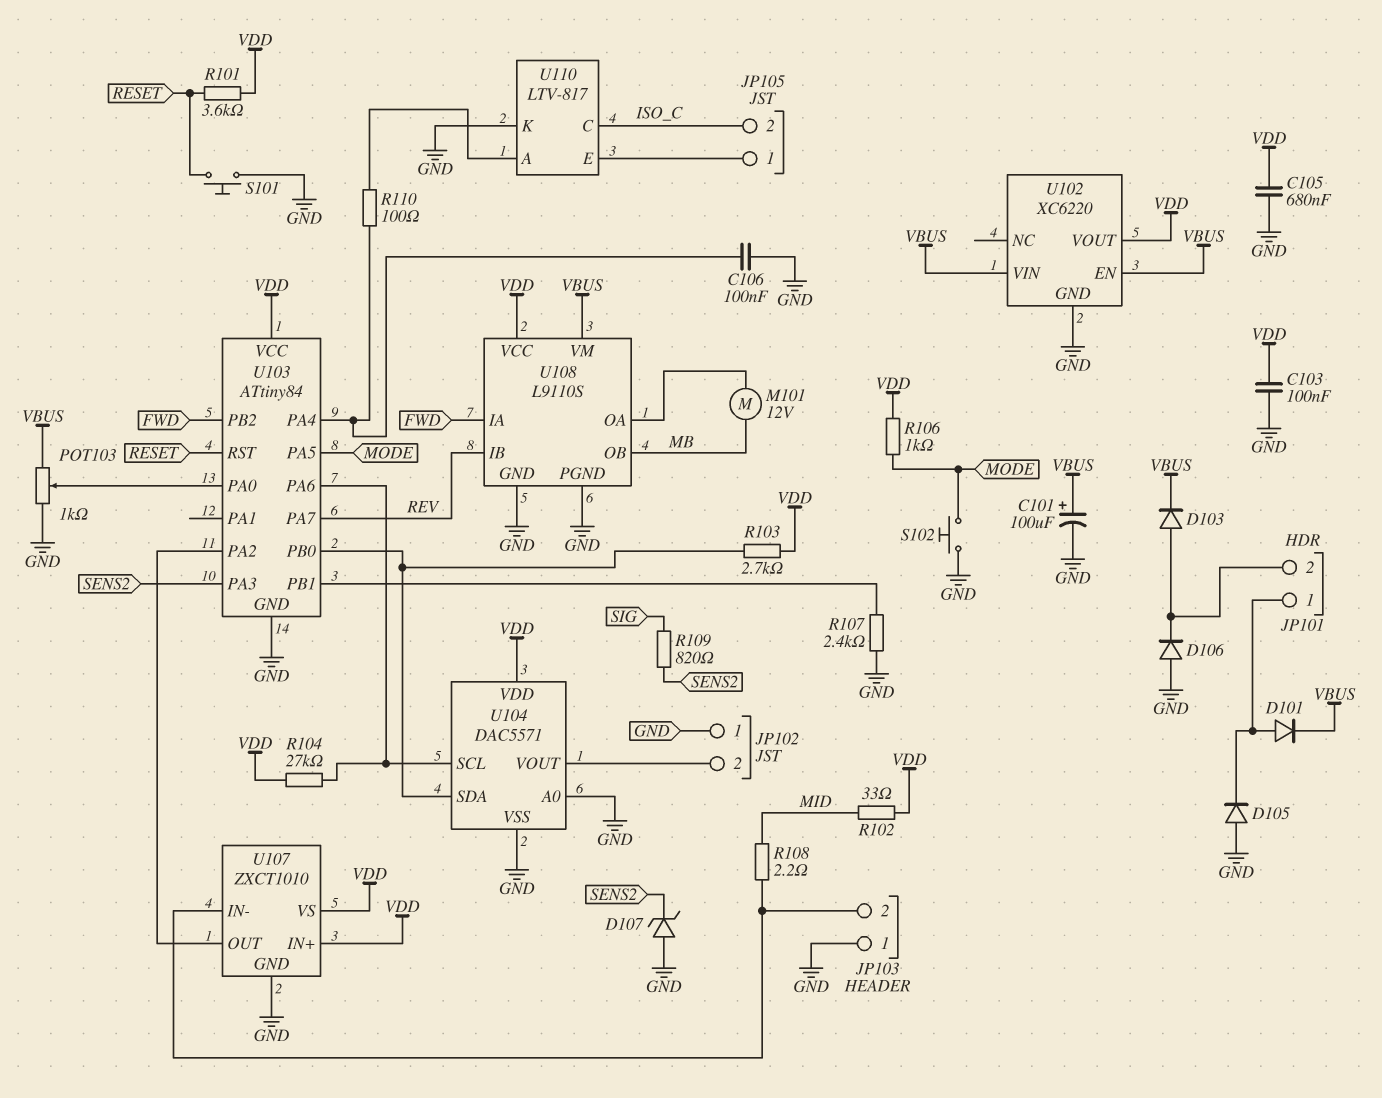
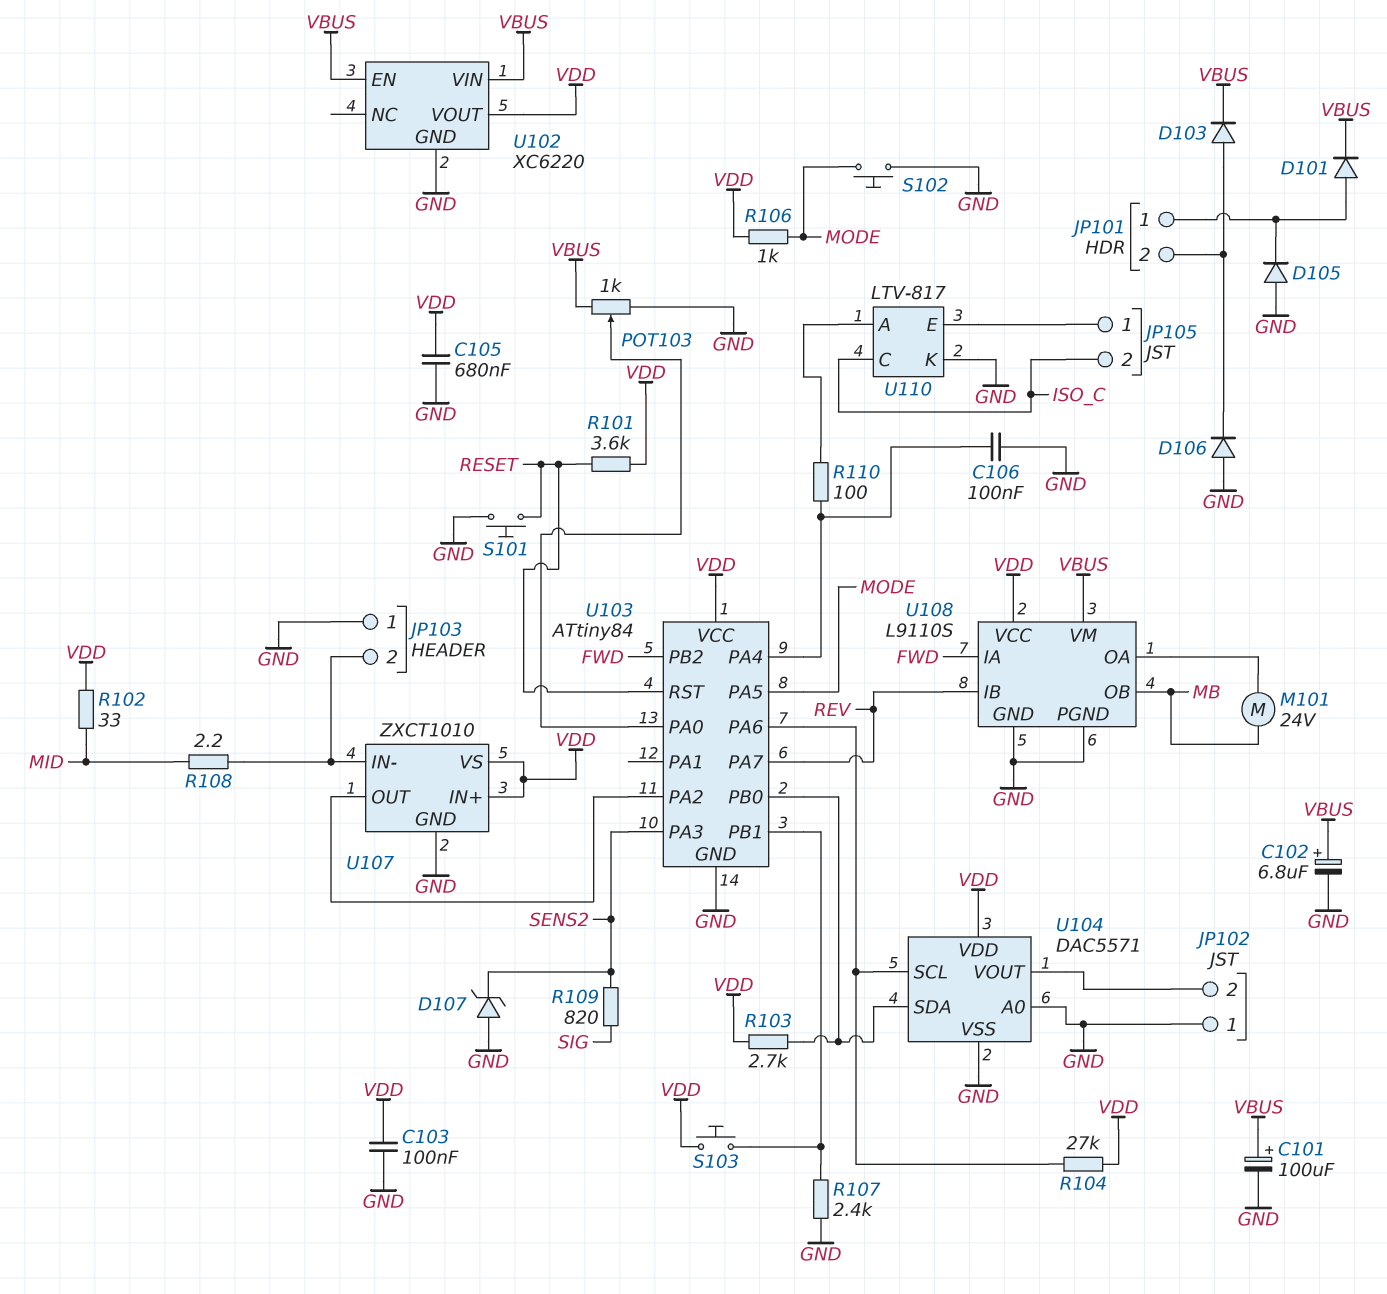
C102: none -> 6.8uF (plus VBUS, minus GND)
M101: motor 12V (MB, U108/OA) -> motor 24V (MB, U108/OA)
S103: none -> button (U103/PB1, VDD)

